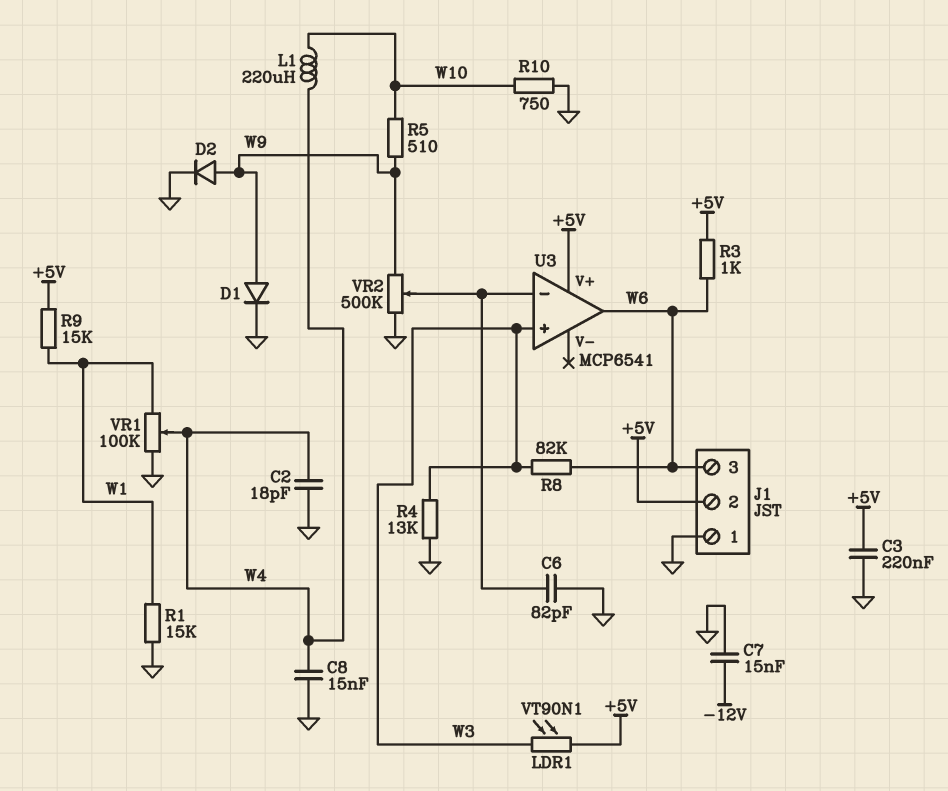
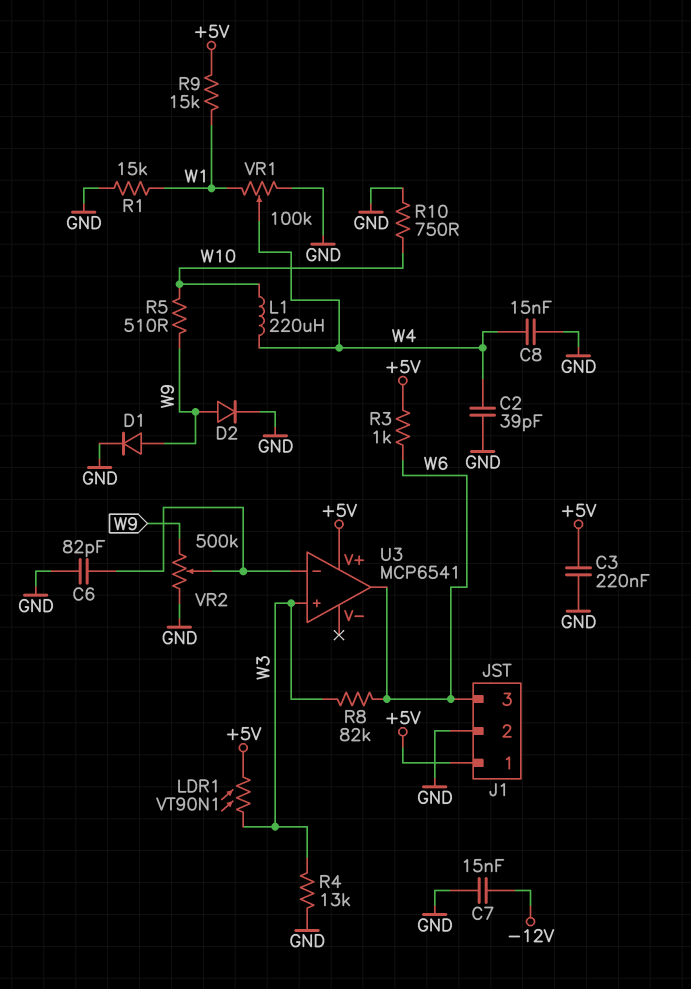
C2: 18pF (GND, W4) -> 39pF (GND, W4)
J1 pin 1: GND -> +5V
J1 pin 2: +5V -> GND

